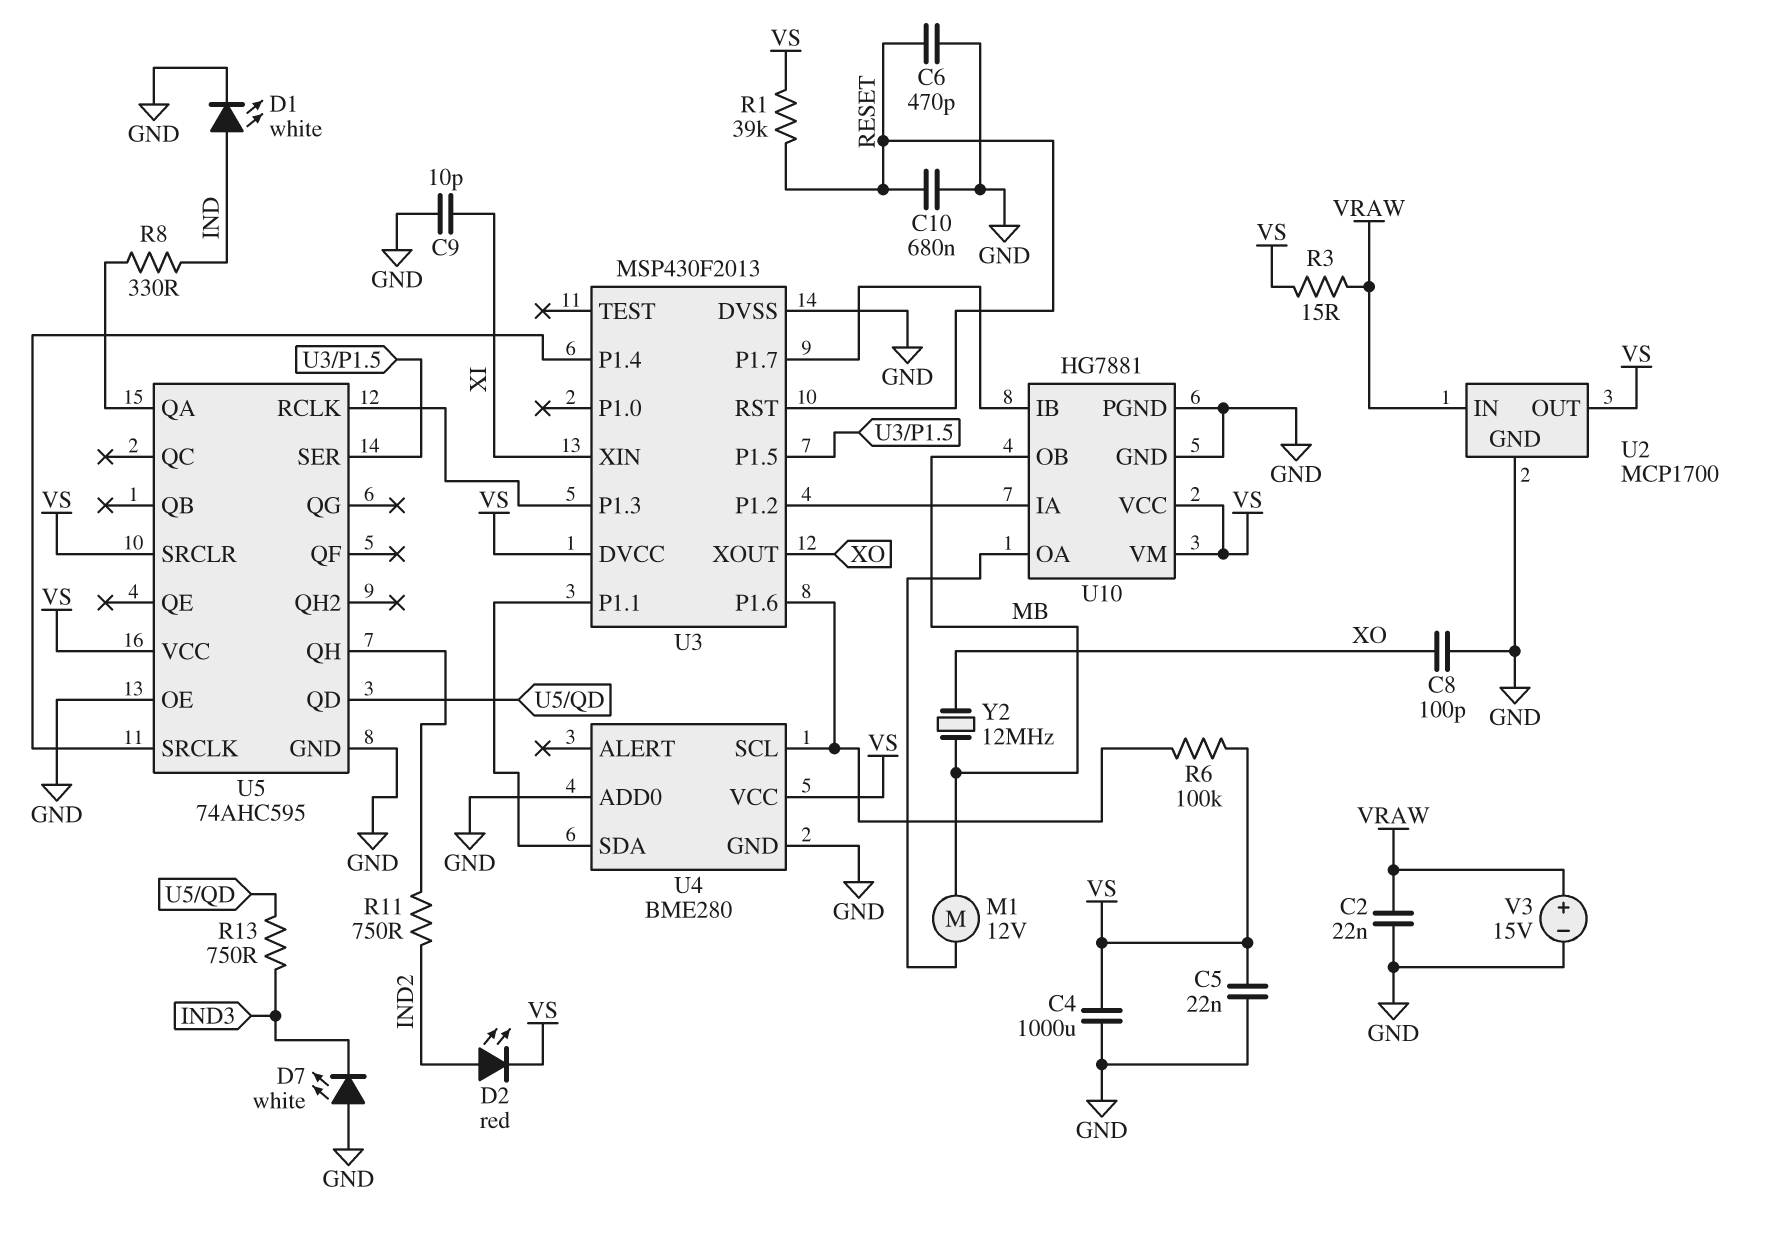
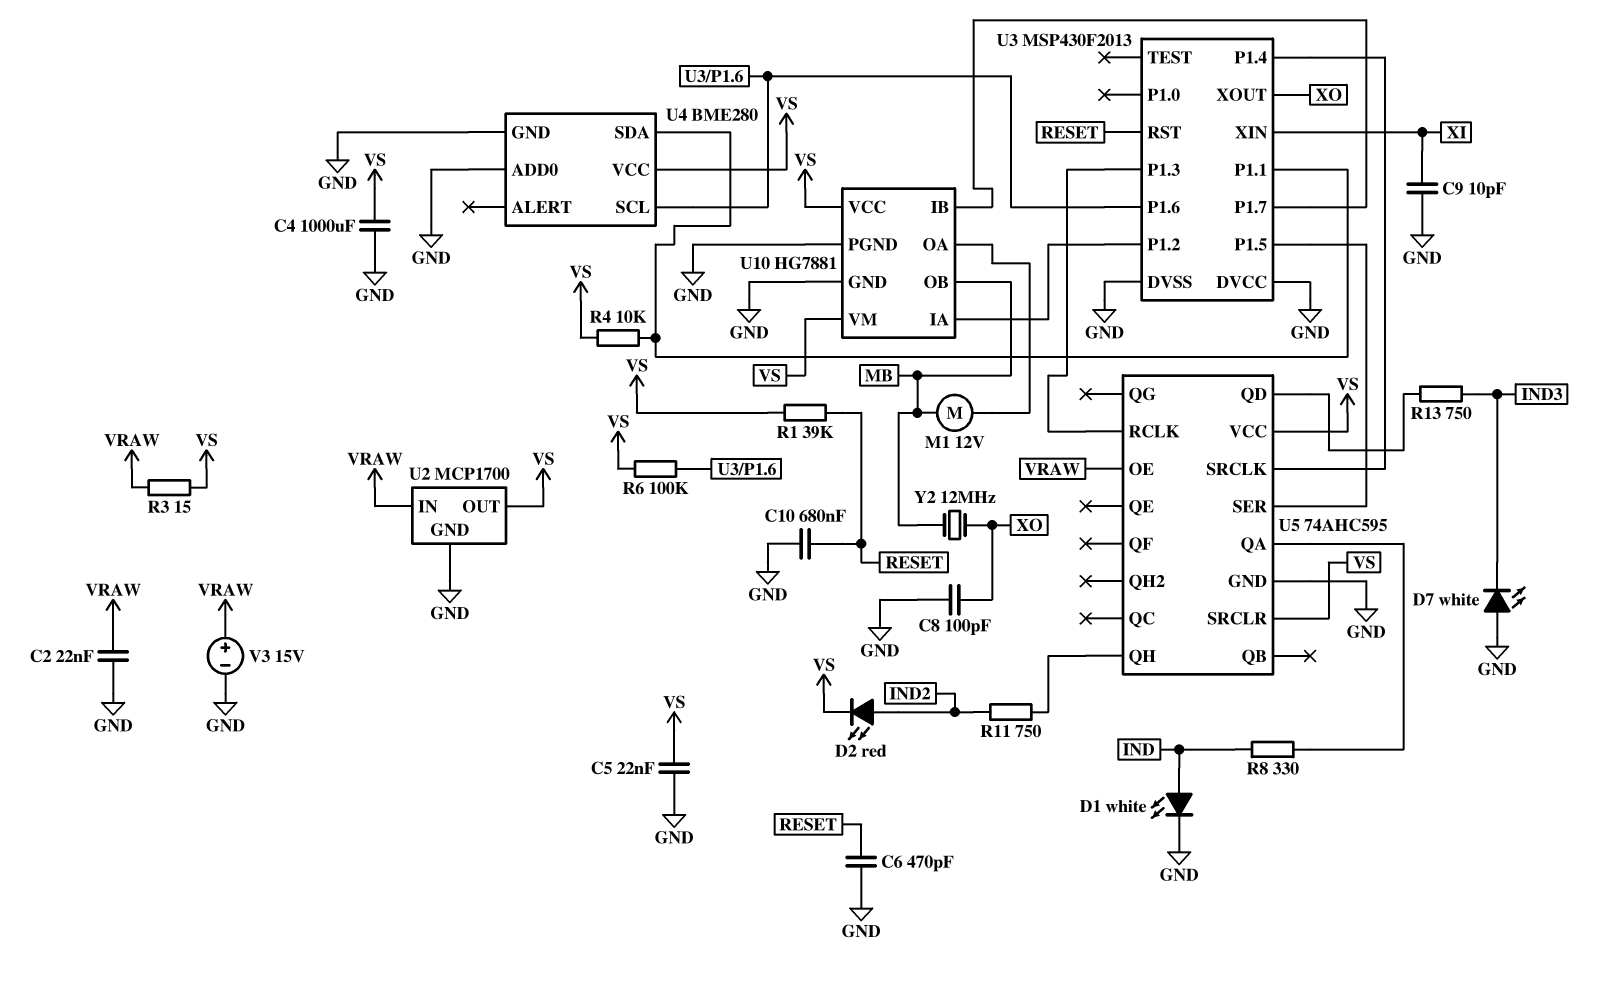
R4: none -> 10k (U3/P1.1, VS)
U3 pin DVCC: VS -> GND
U5 pin OE: GND -> VRAW

